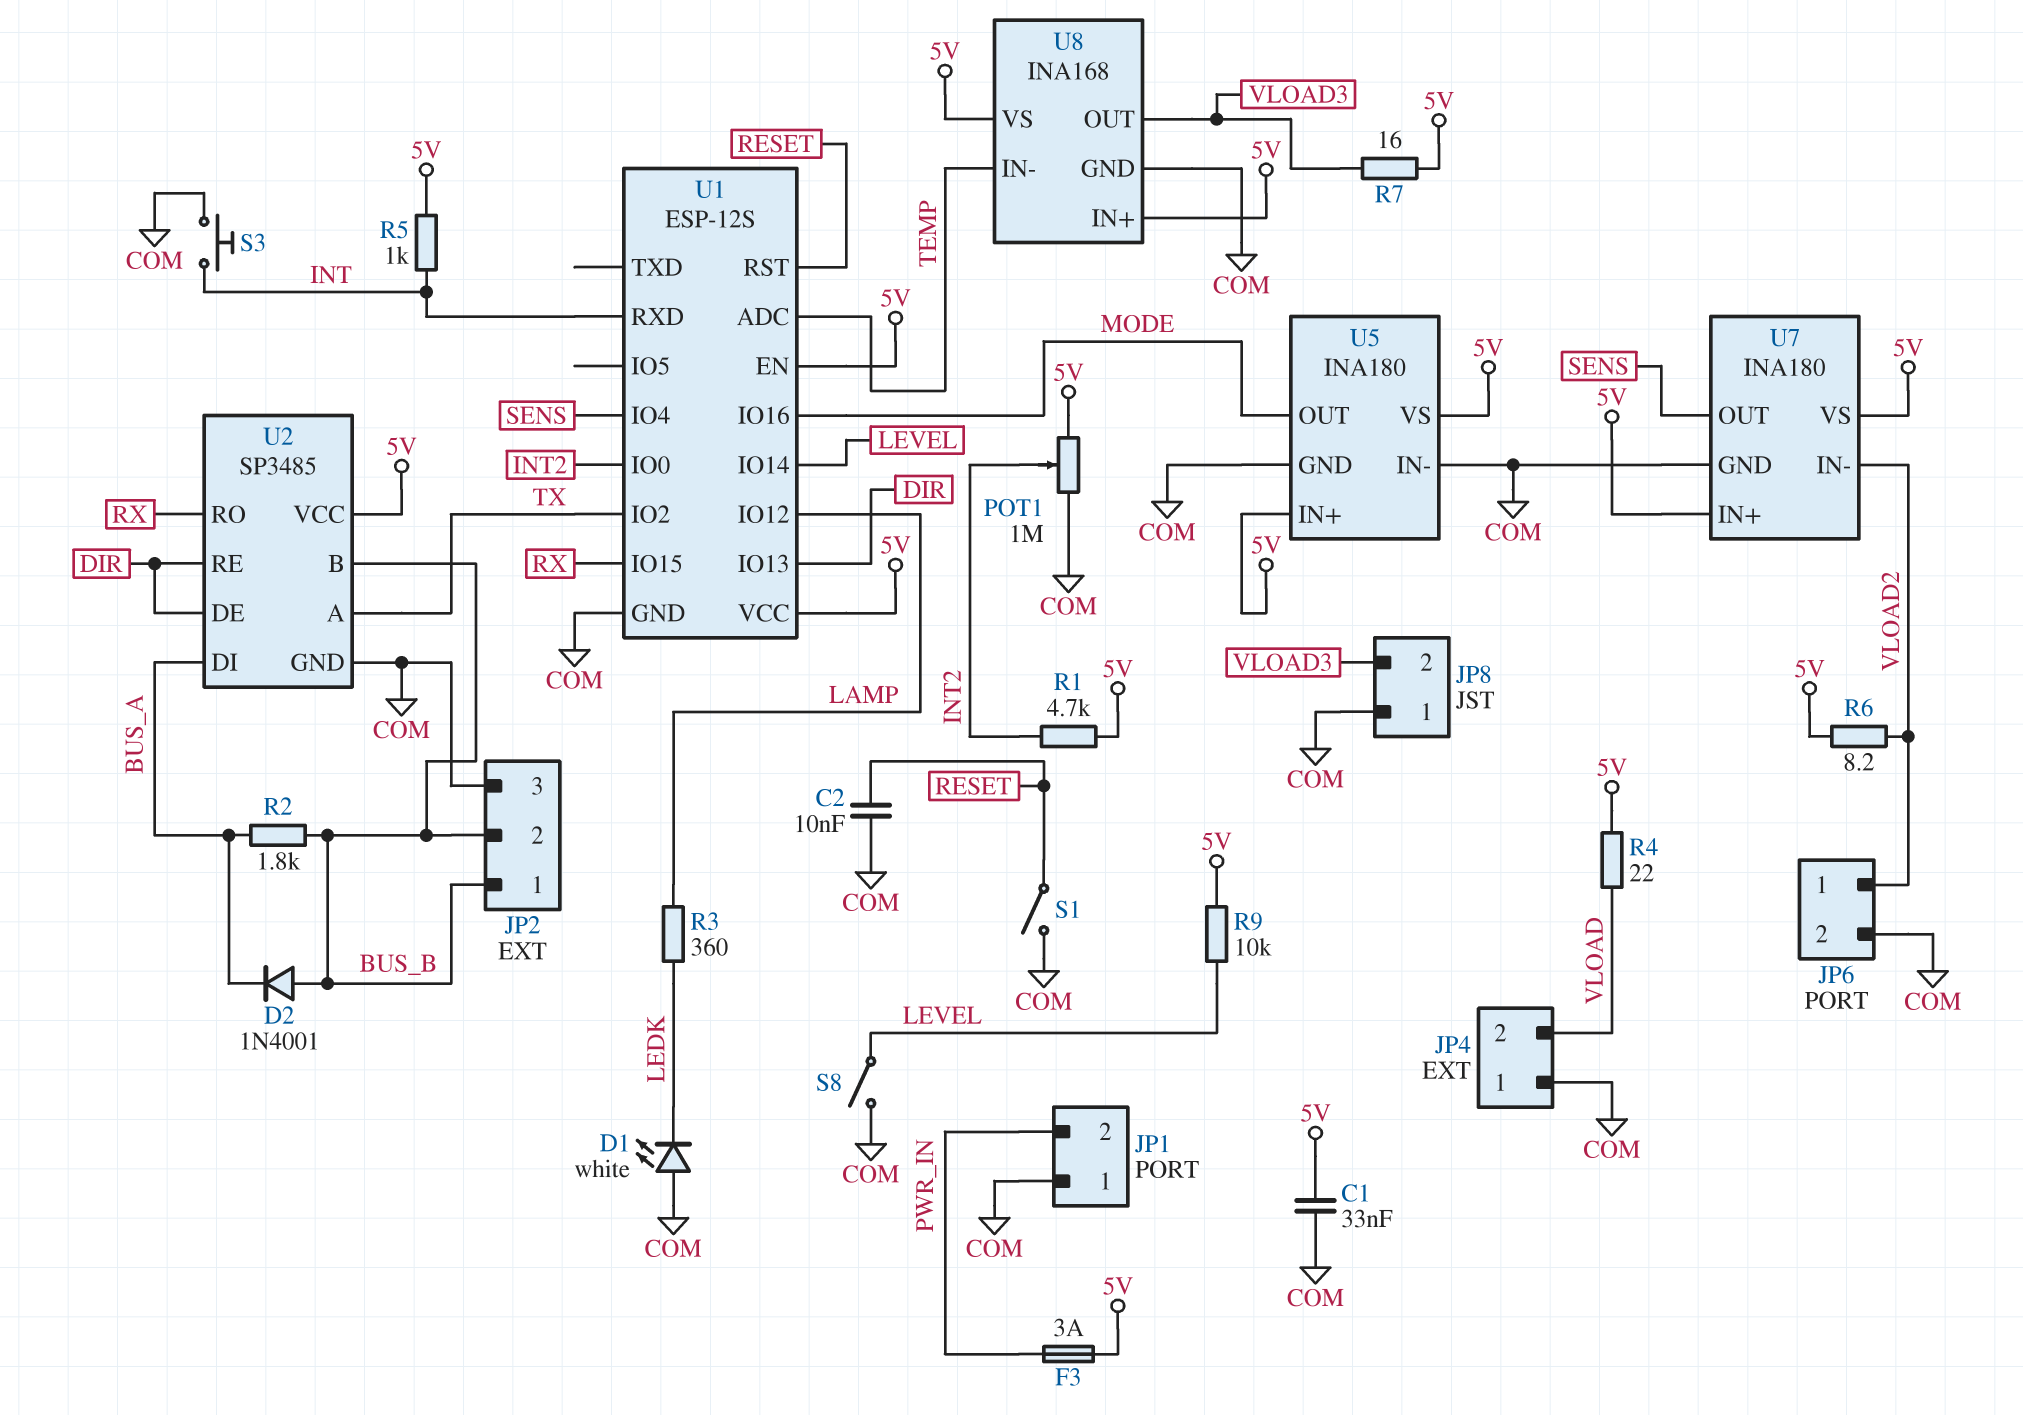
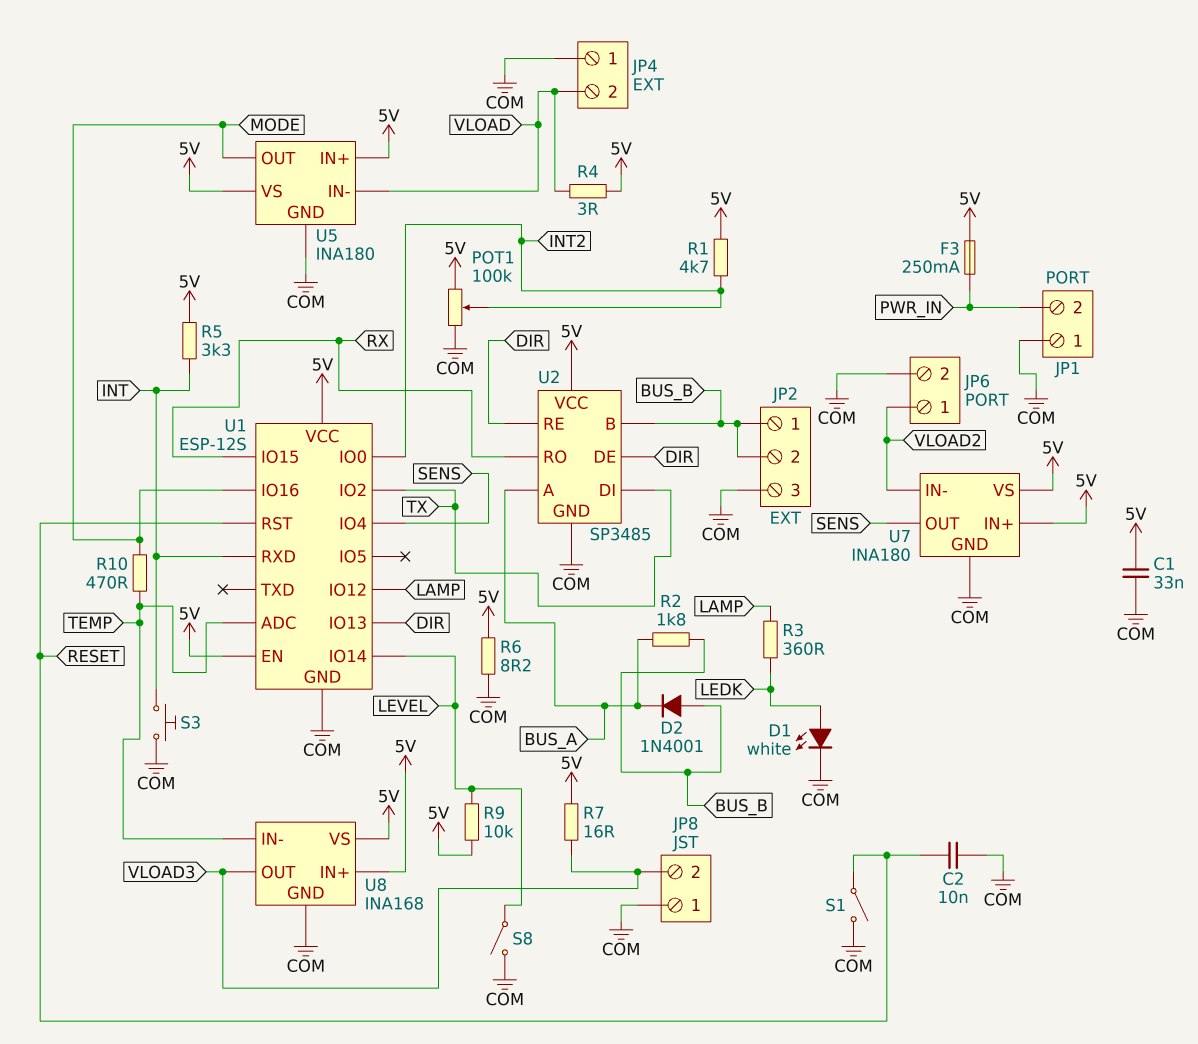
D1: LED white (A COM, K LEDK) -> LED white (A LEDK, K COM)
F3: 3A (5V, PWR_IN) -> 250mA (5V, PWR_IN)
POT1: 1M (5V, COM, wiper INT2) -> 100k (5V, COM, wiper INT2)
R4: 22 (5V, VLOAD) -> 3 (5V, VLOAD)
R5: 1k (5V, INT) -> 3.3k (5V, INT)
R6: 8.2 (5V, VLOAD2) -> 8.2 (5V, COM)
R10: none -> 470 (MODE, TEMP)
U2 pin A: TX -> BUS_A
U2 pin DI: BUS_A -> TX
U5 pin IN-: COM -> VLOAD

